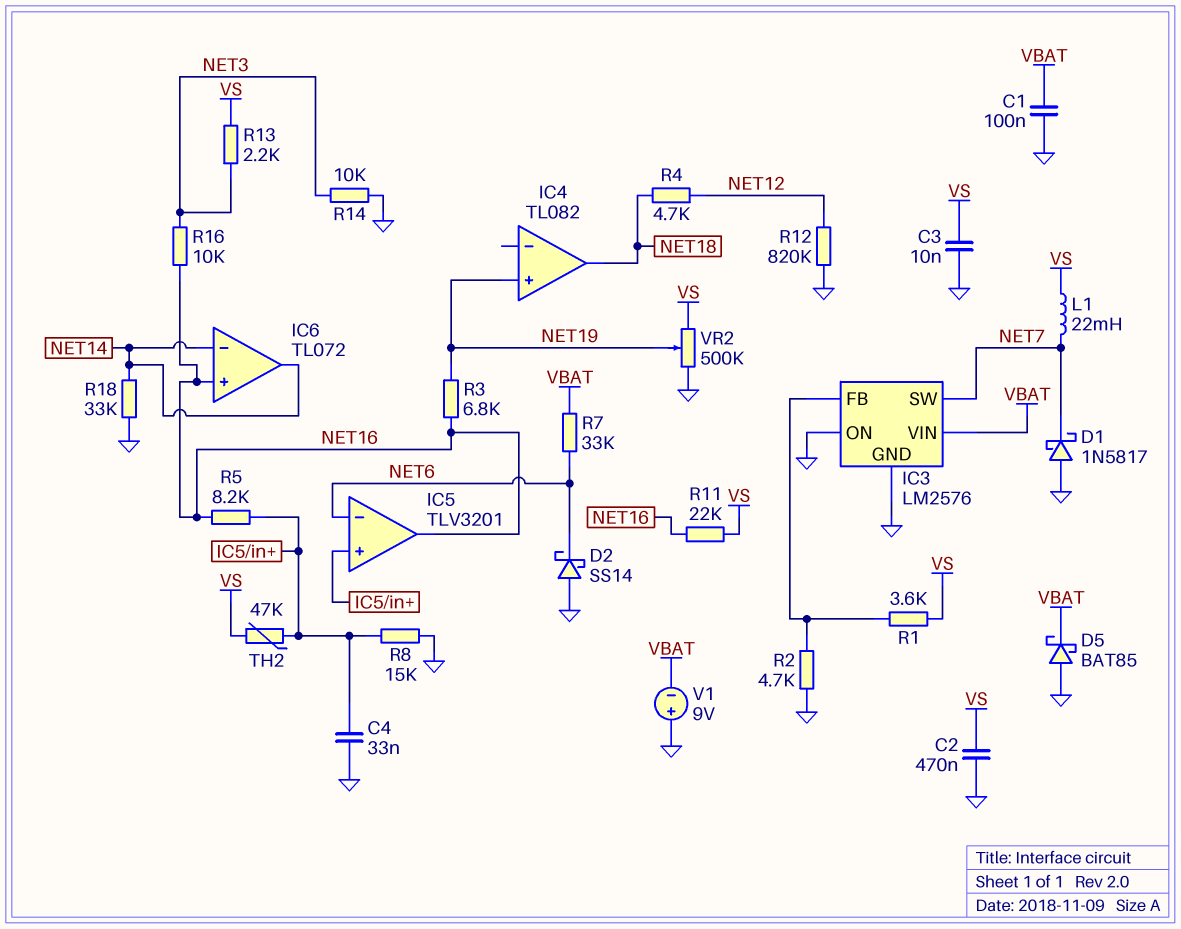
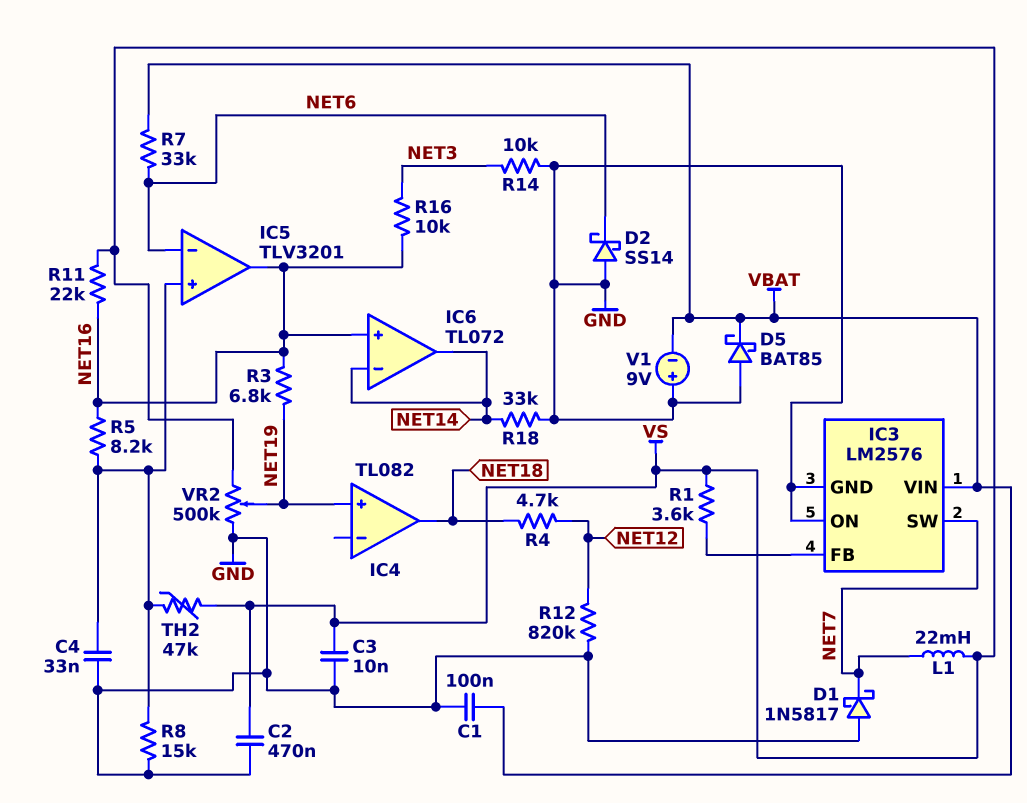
R2: 4.7k (GND, IC3/FB) -> none
R13: 2.2k (NET3, VS) -> none

